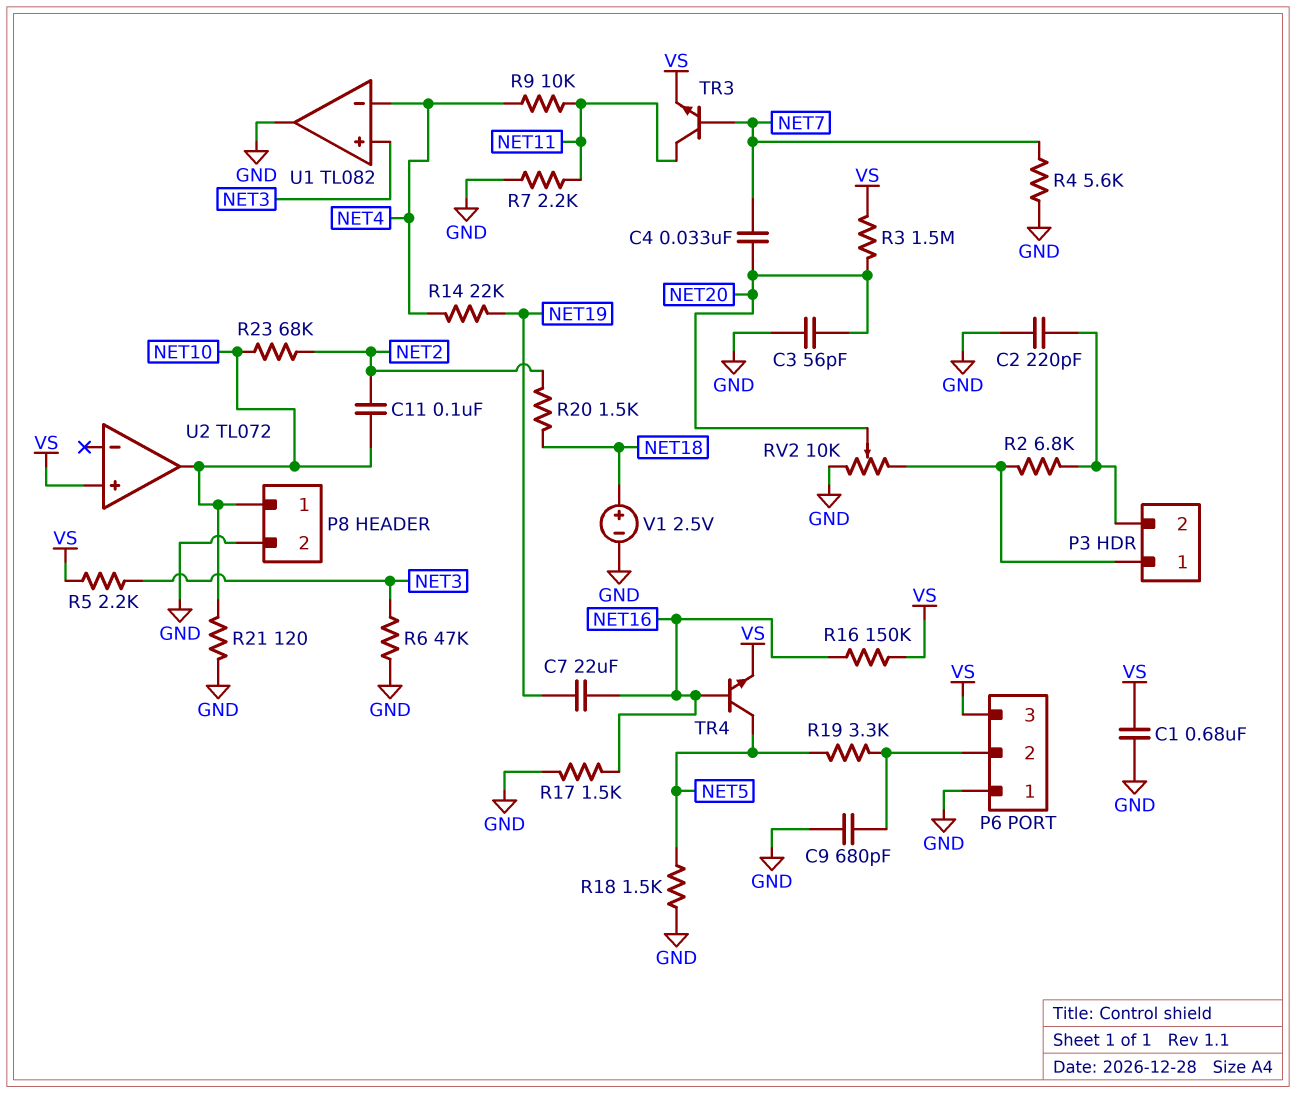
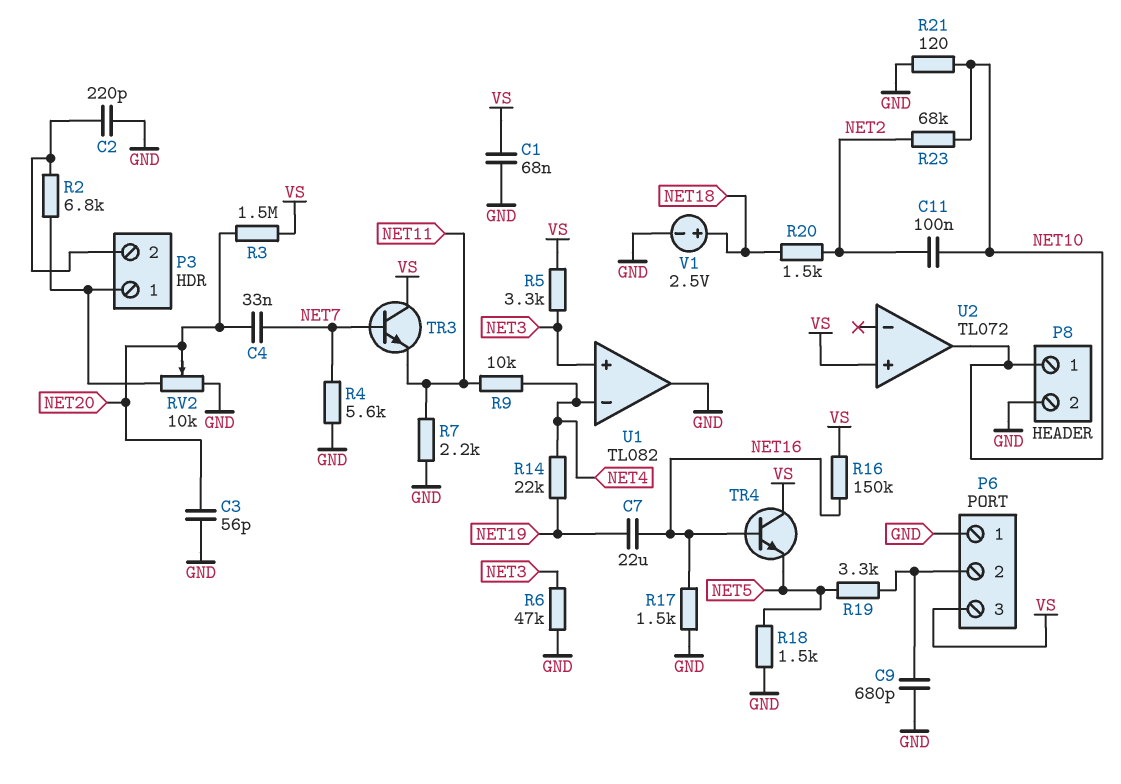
C1: 680nF (GND, VS) -> 68nF (GND, VS)
R5: 2.2k (NET3, VS) -> 3.3k (NET3, VS)
TR3: NPN (B NET7, C NET11, E VS) -> NPN (B NET7, C VS, E NET11)
TR4: NPN (B NET16, C NET5, E VS) -> NPN (B NET16, C VS, E NET5)

